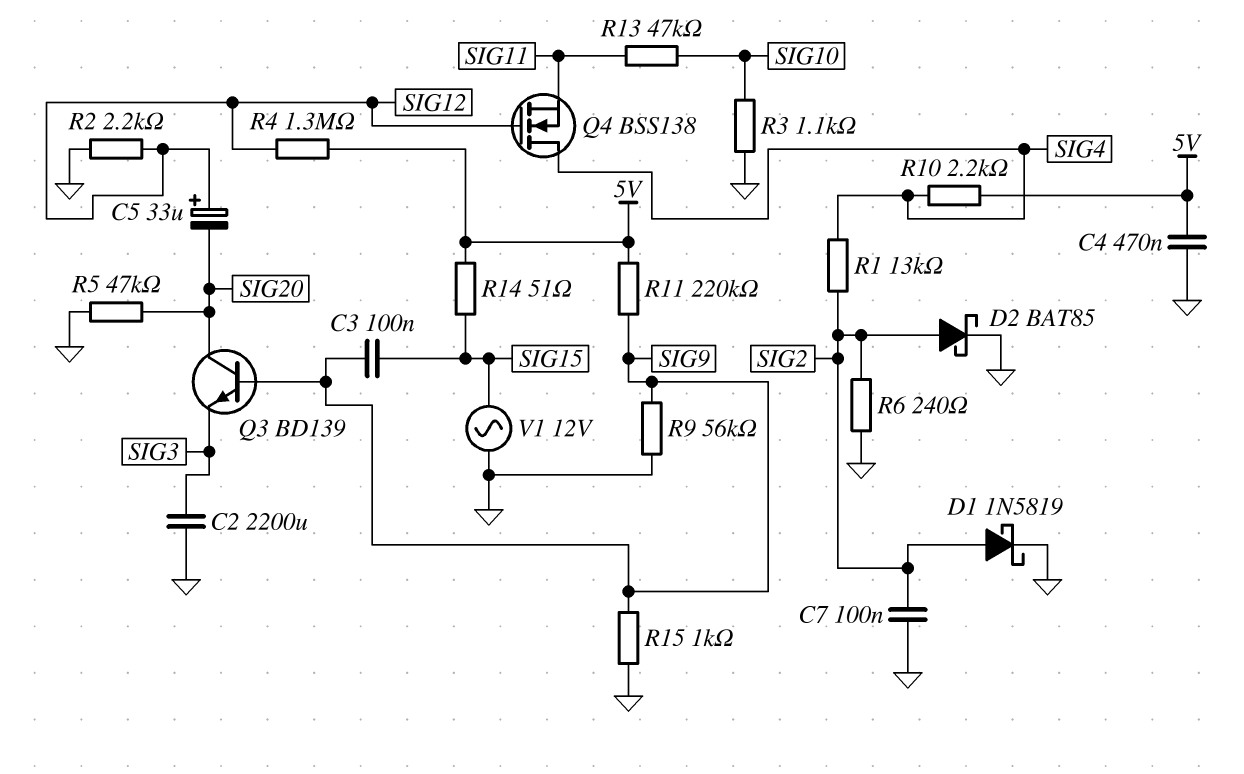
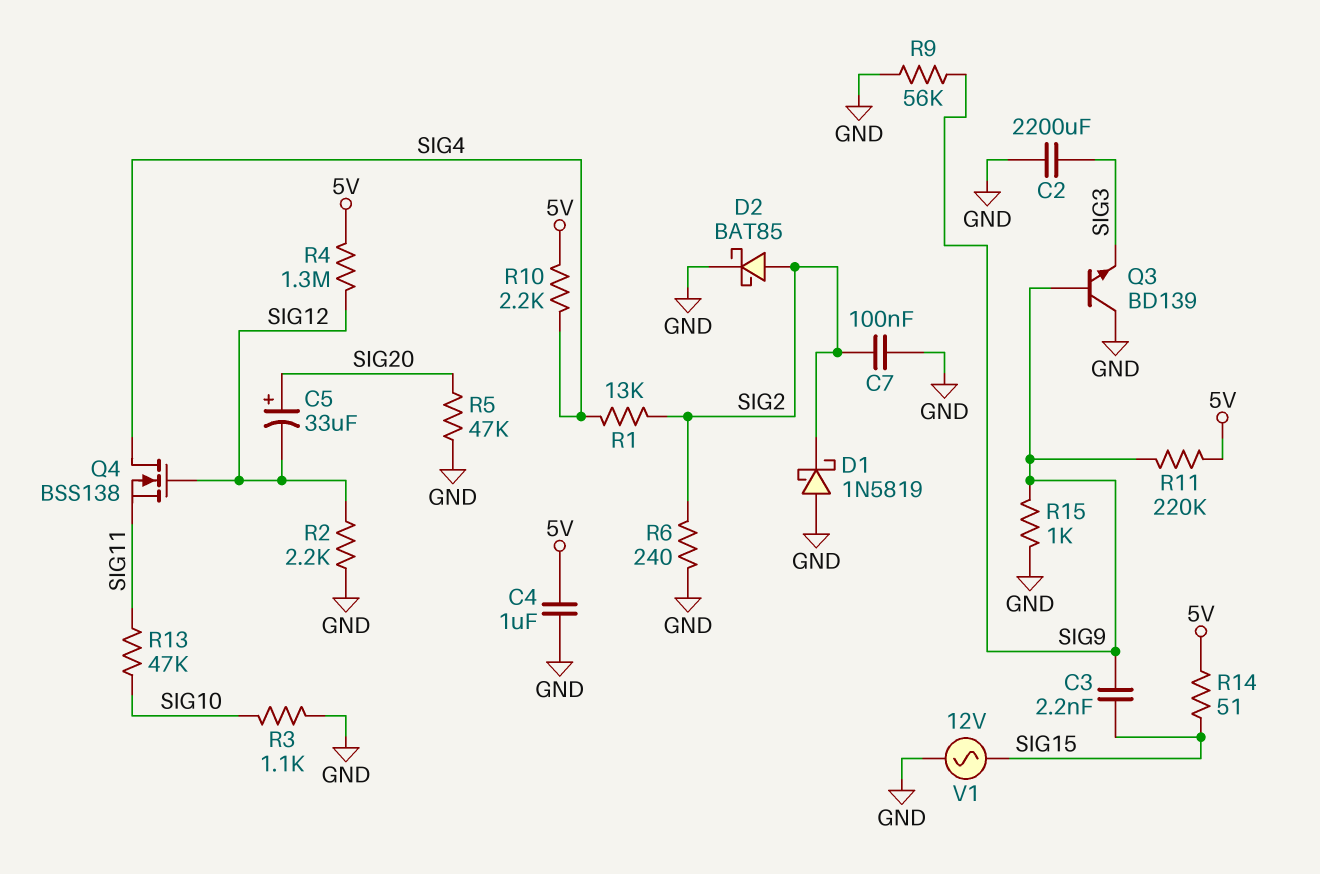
C3: 100nF (SIG9, SIG15) -> 2.2nF (SIG9, SIG15)
C4: 470nF (5V, GND) -> 1uF (5V, GND)
C5: 33uF (plus SIG12, minus SIG20) -> 33uF (plus SIG20, minus SIG12)
D1: schottky 1N5819 (A SIG2, K GND) -> schottky 1N5819 (A GND, K SIG2)
Q3: NPN BD139 (B SIG9, C SIG20, E SIG3) -> NPN BD139 (B SIG9, C GND, E SIG3)

